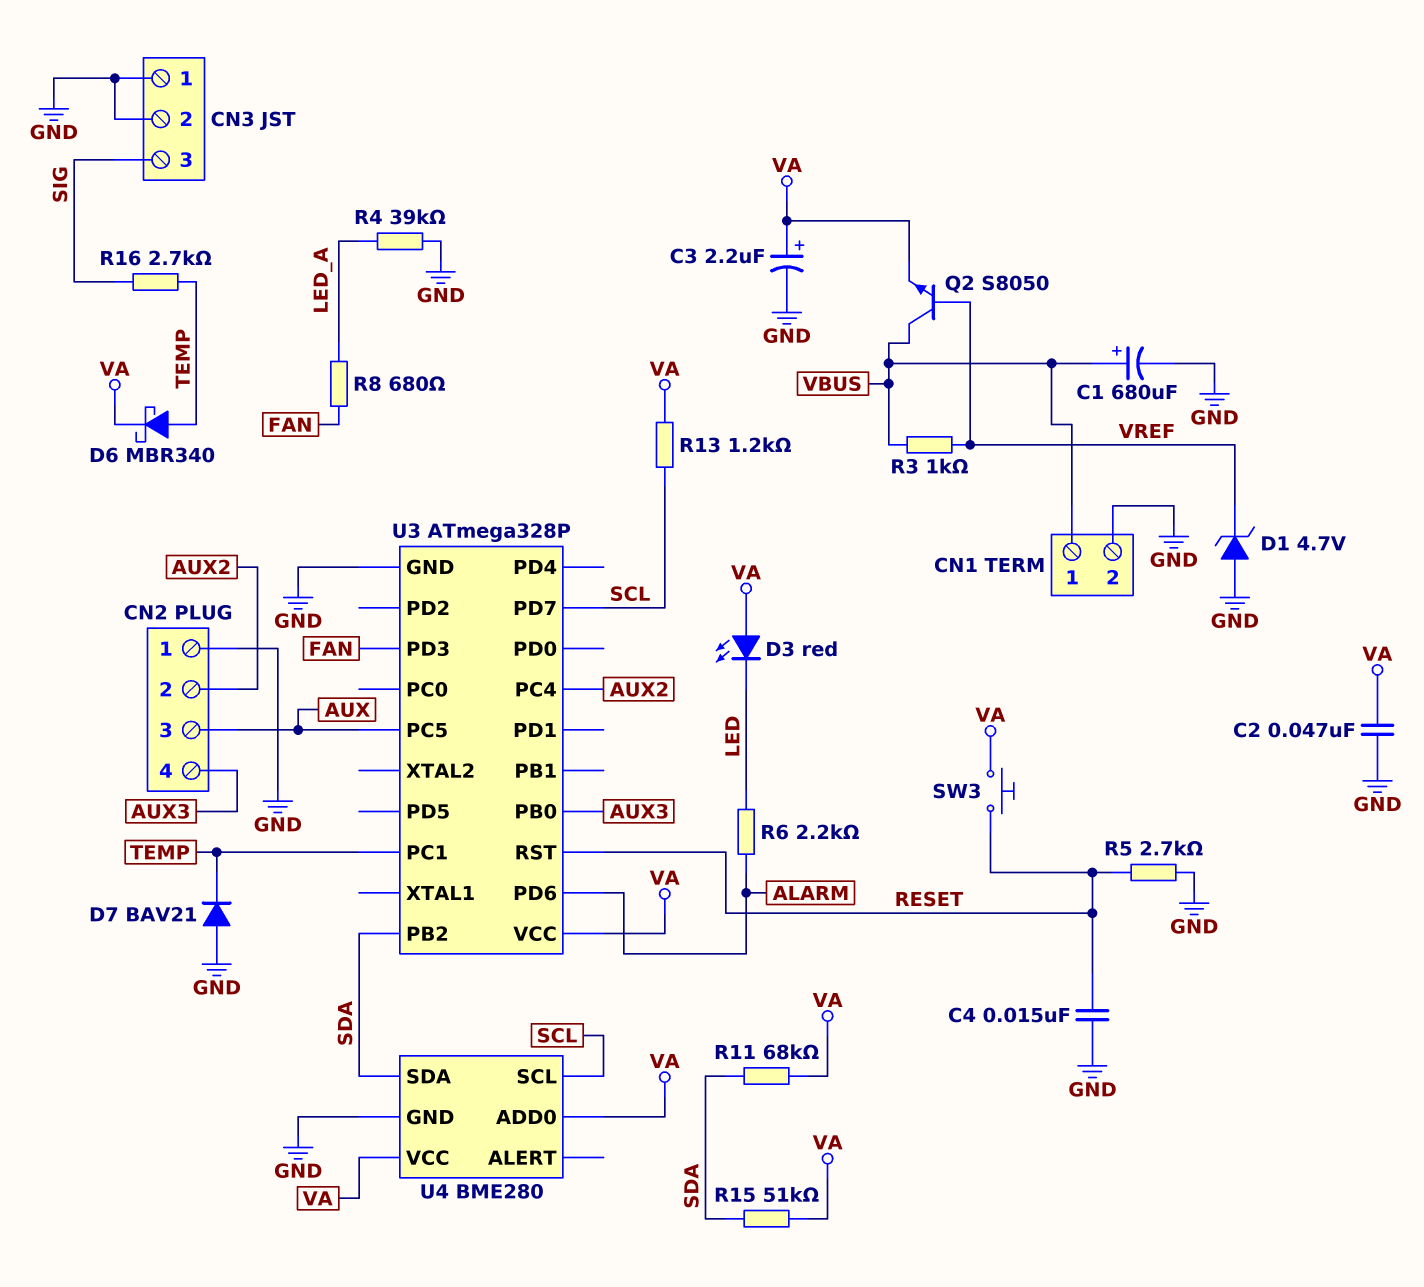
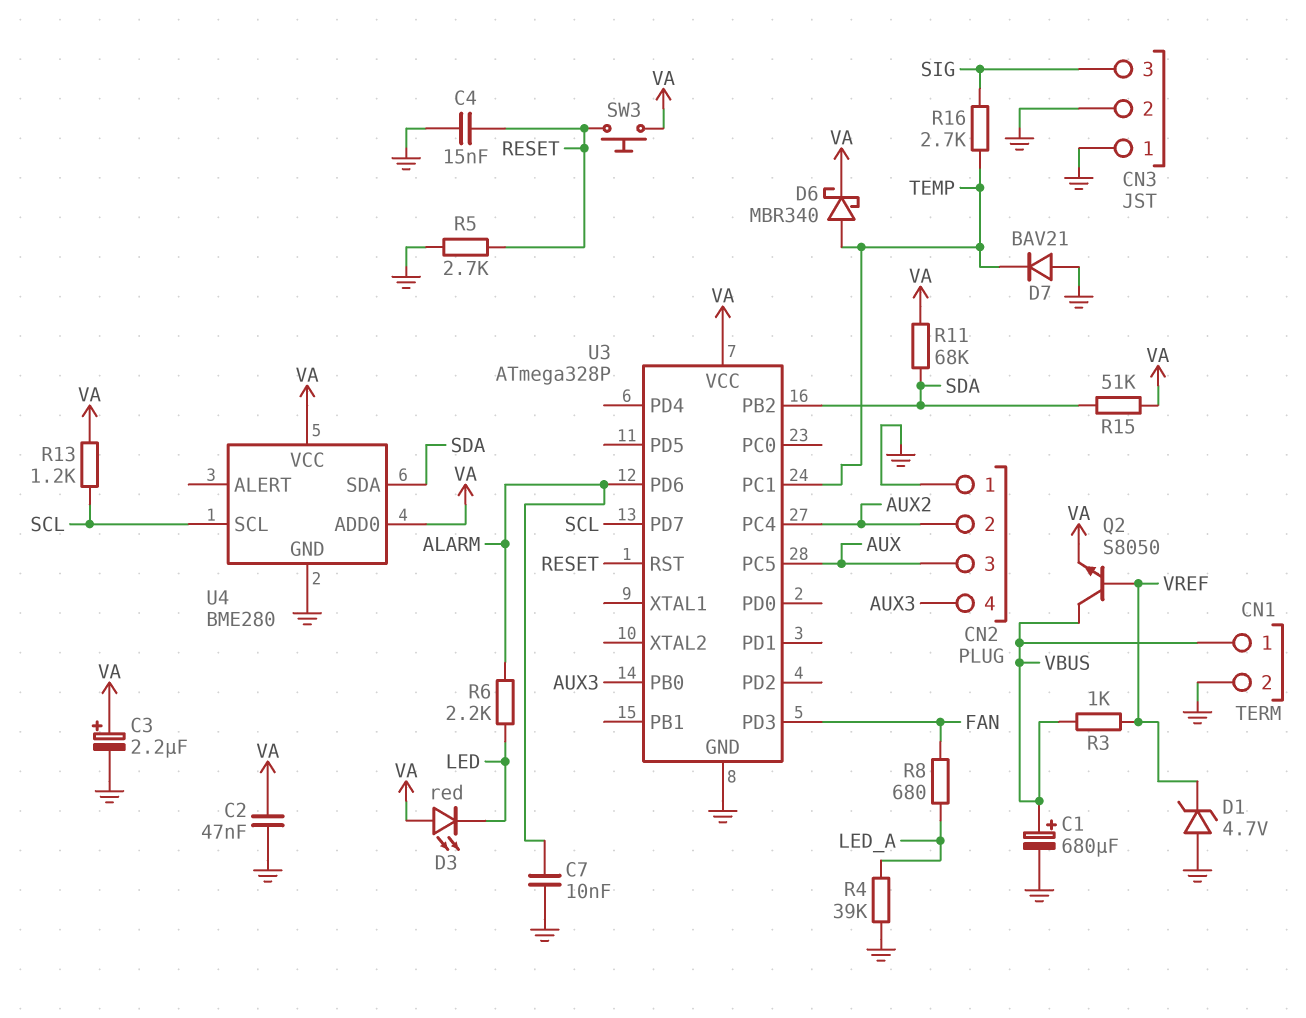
C7: none -> 10nF (ALARM, GND)

